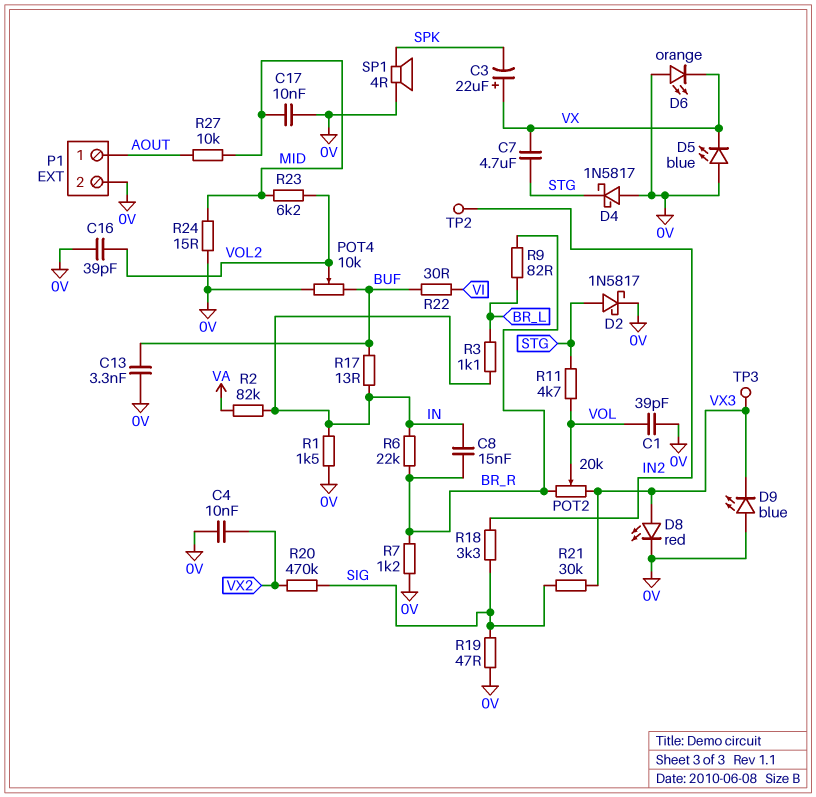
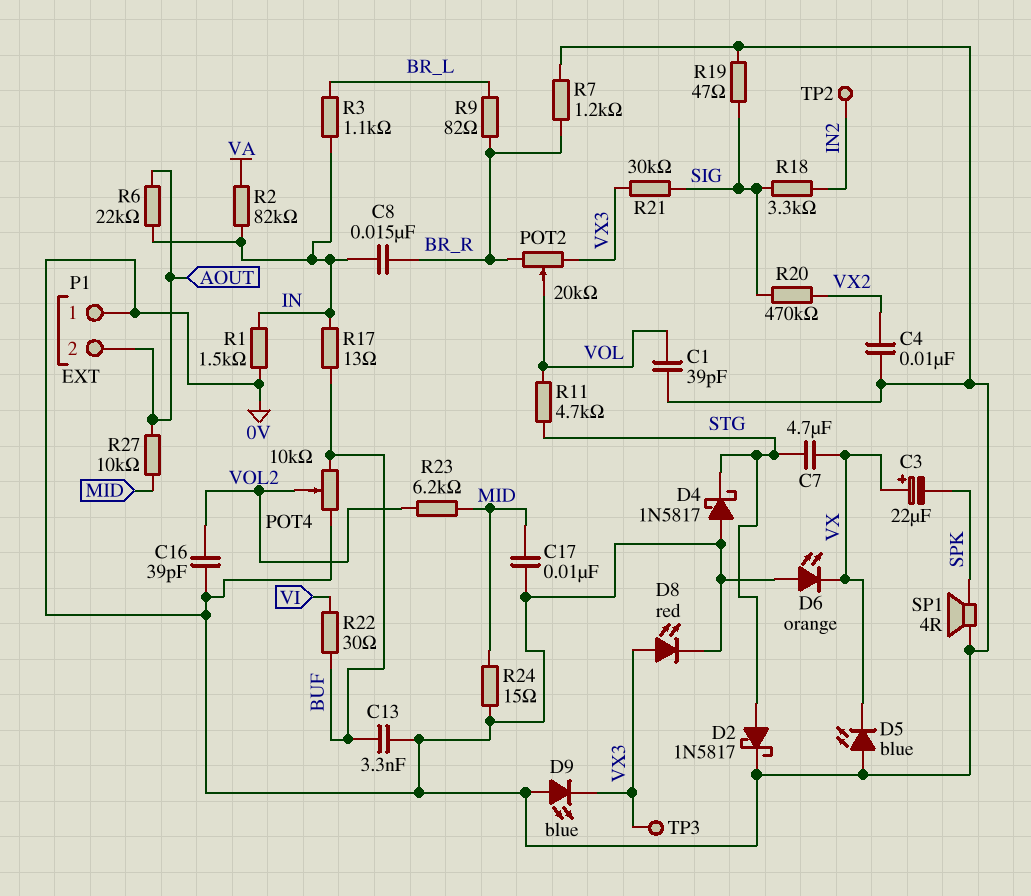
P1 pin 1: AOUT -> 0V
P1 pin 2: 0V -> AOUT
R6: 22k (BR_R, IN) -> 22k (AOUT, IN)

